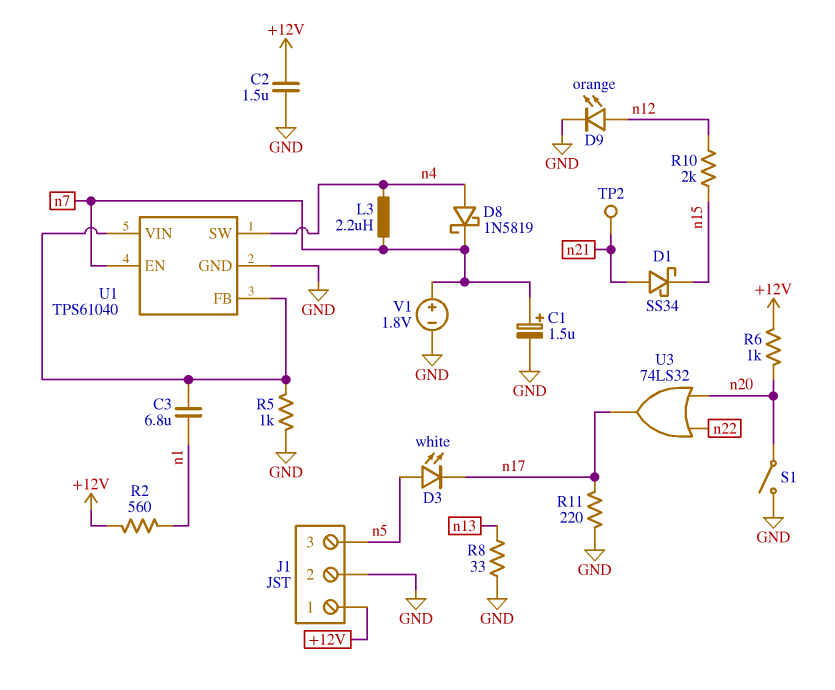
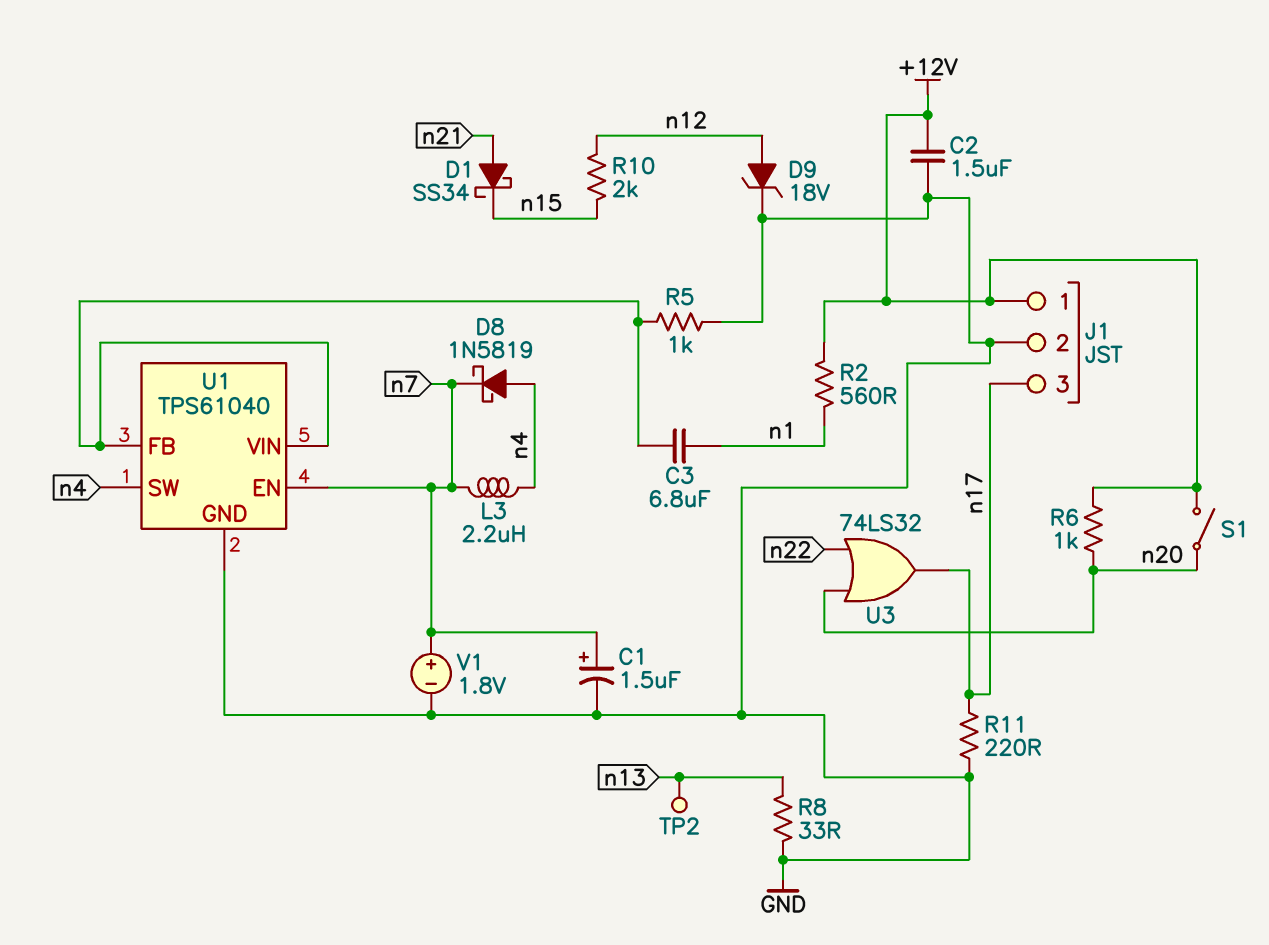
D3: LED white (A n5, K n17) -> none
D9: LED orange (A n12, K GND) -> zener 18V (A n12, K GND)
J1 pin 3: n5 -> n17
S1: switch (GND, n20) -> switch (+12V, n20)
TP2: test point (n21) -> test point (n13)

